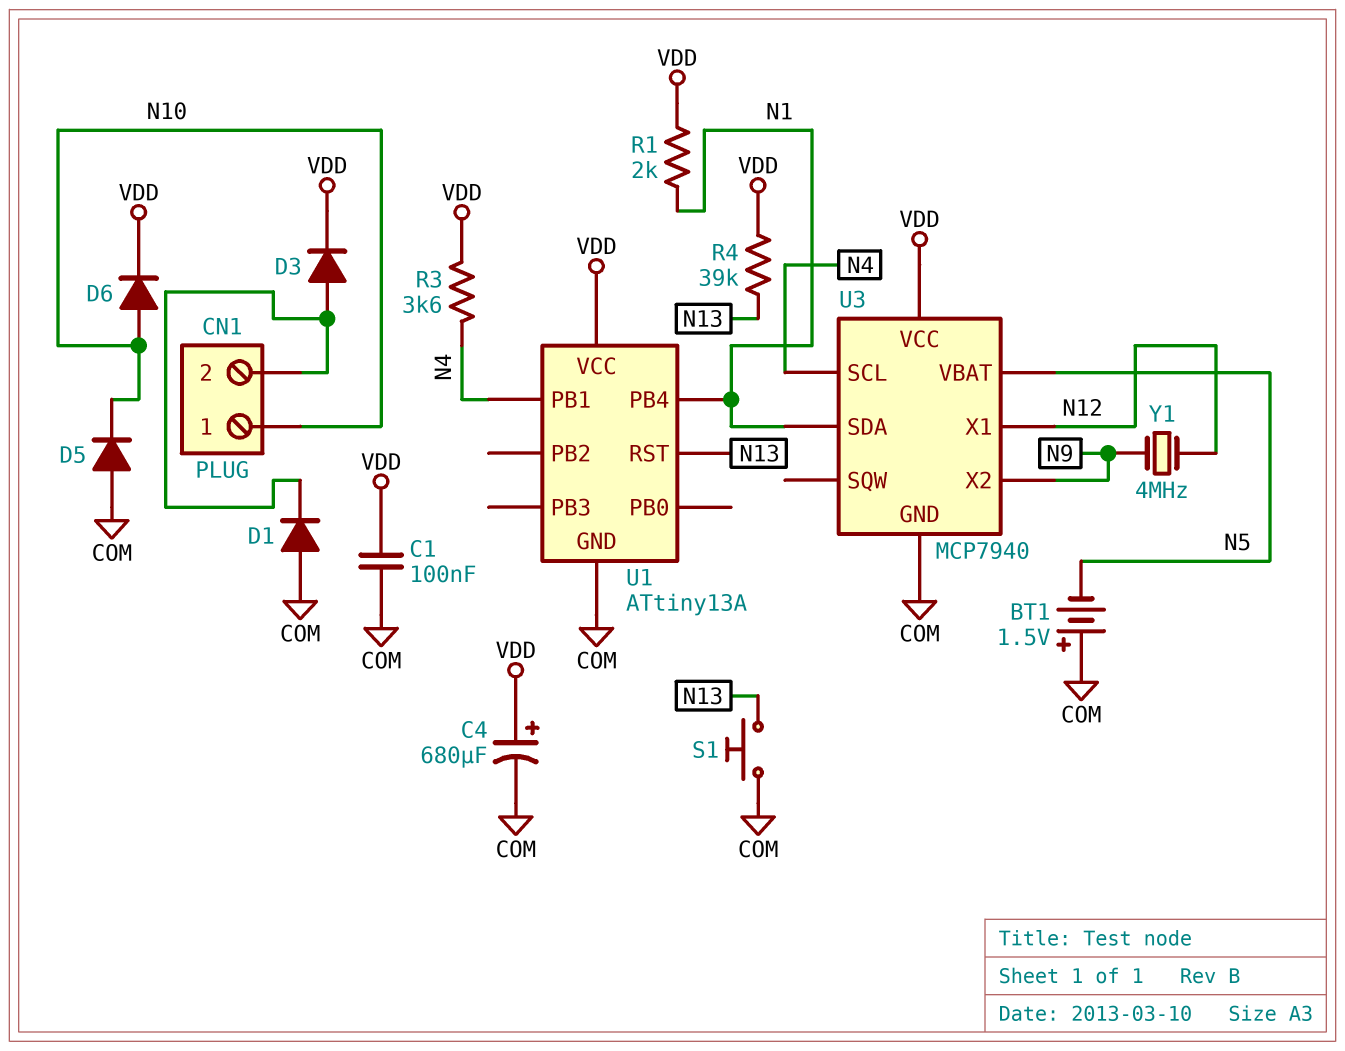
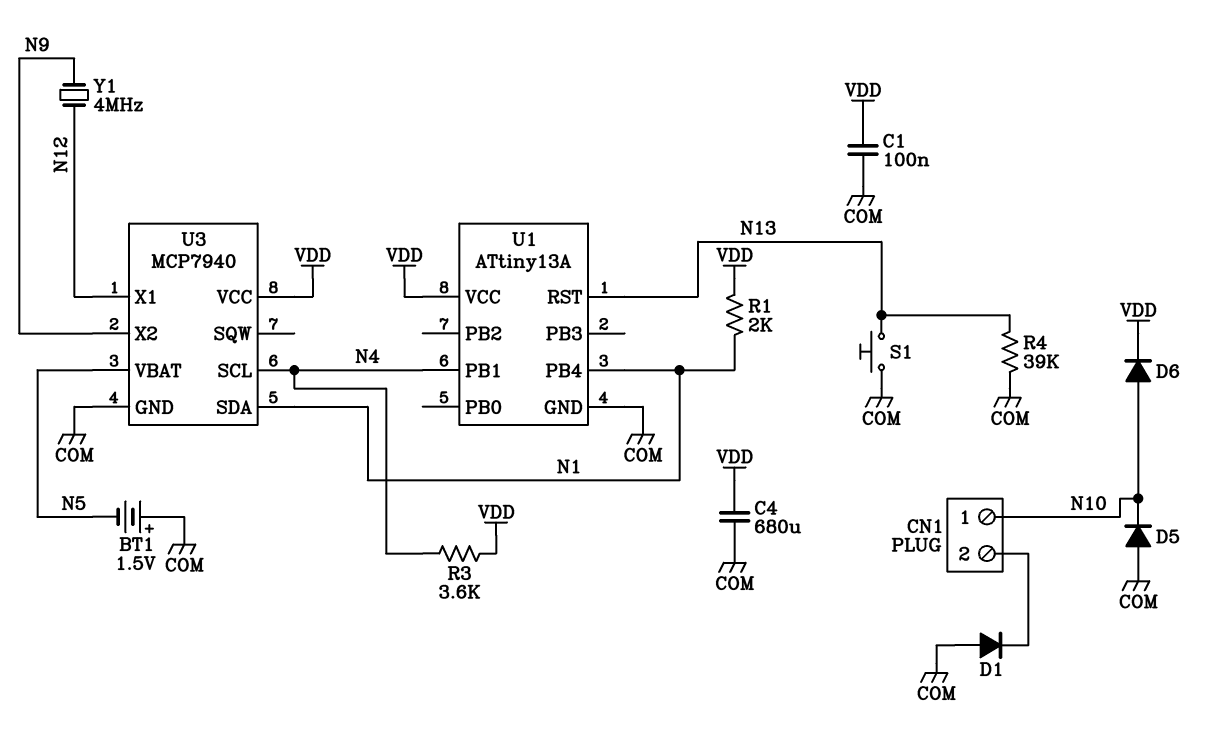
C4: 680uF (plus VDD, minus COM) -> 680uF (COM, VDD)
D3: diode (A CN1/2, K VDD) -> none
R4: 39k (N13, VDD) -> 39k (COM, N13)

